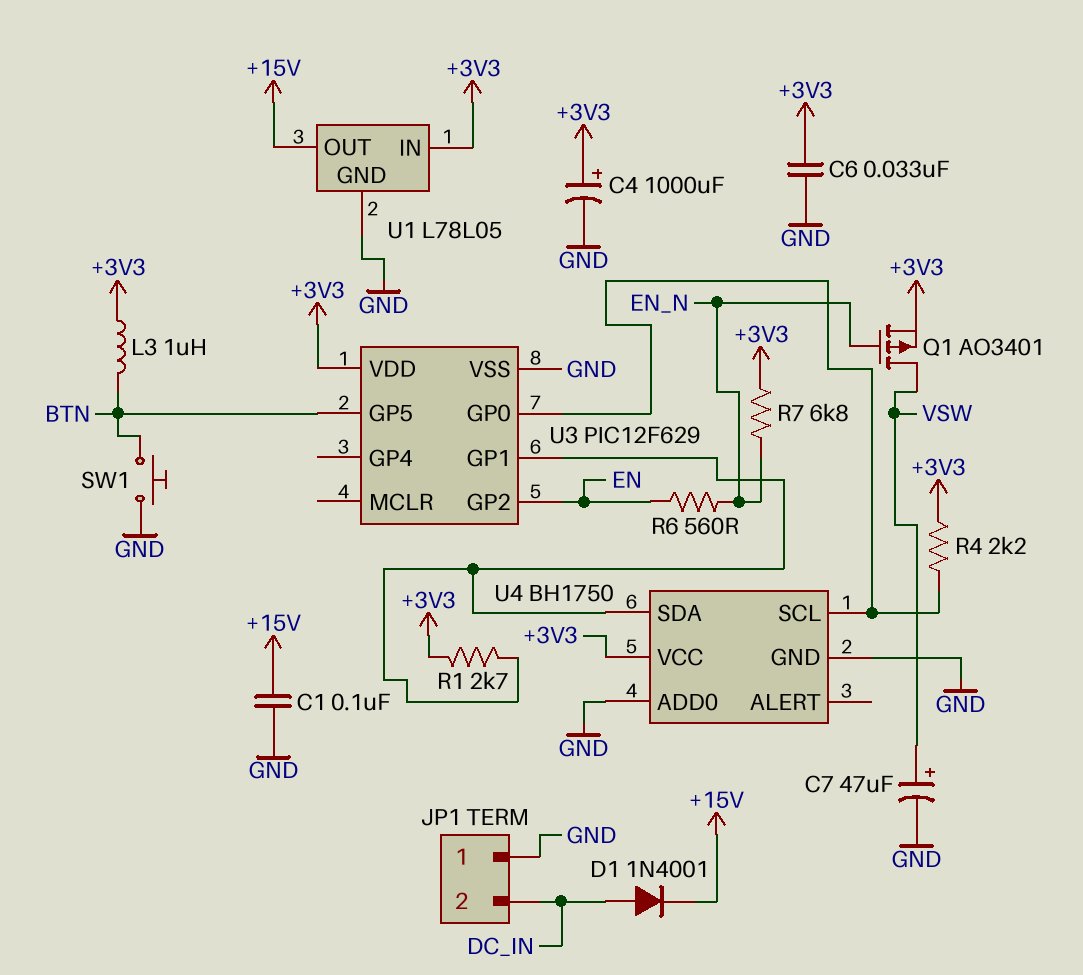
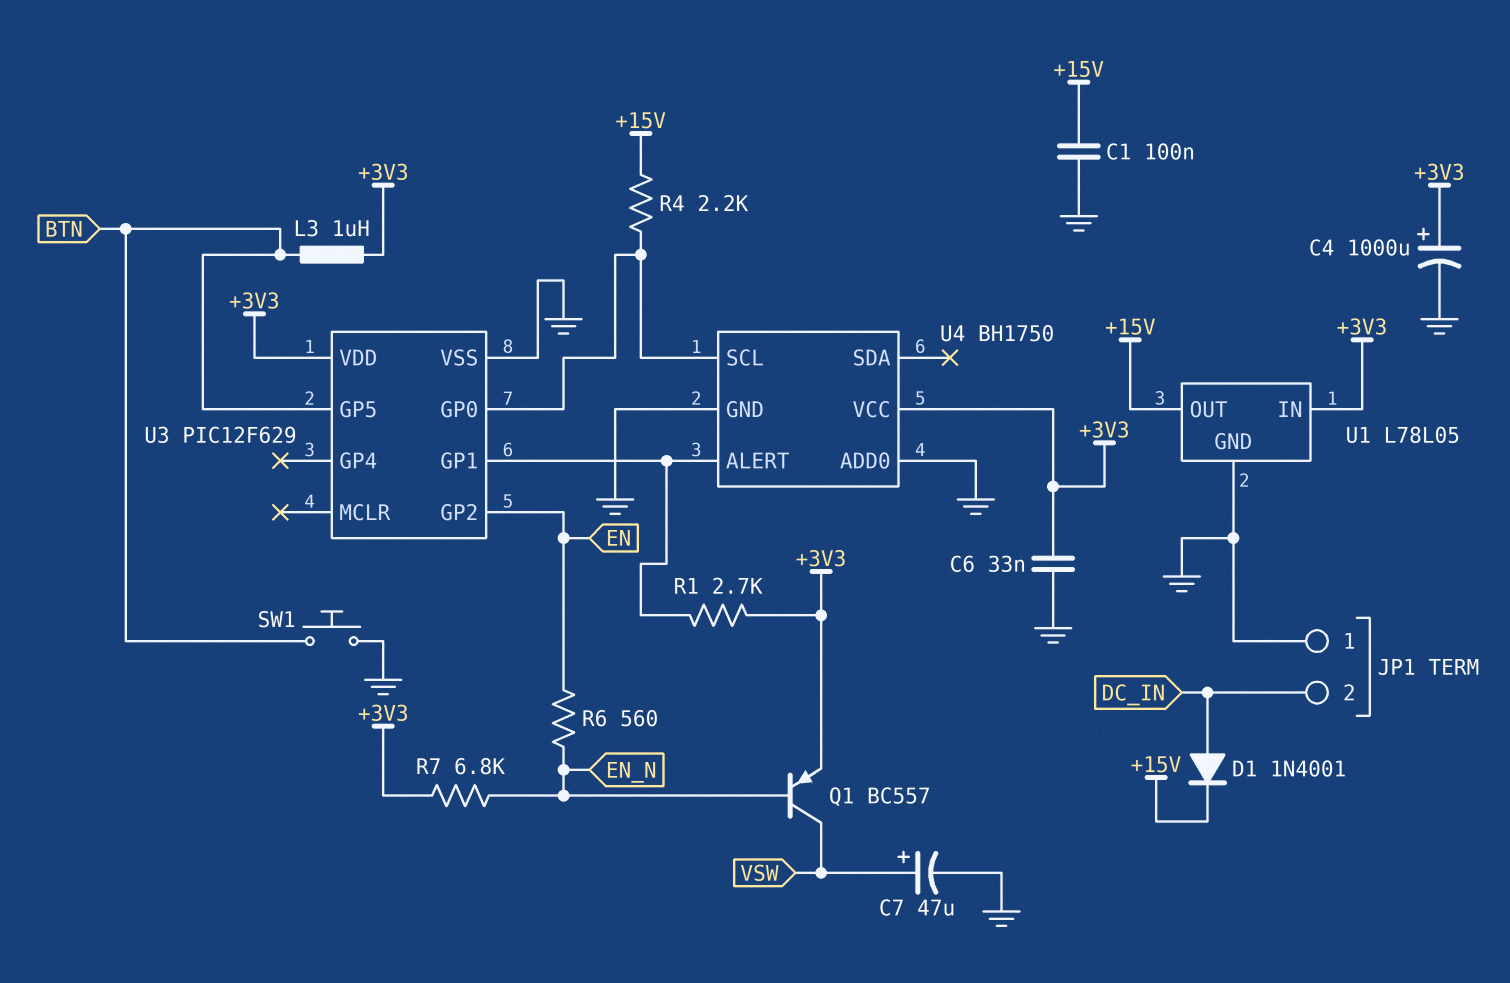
Q1: PMOS AO3401 (G EN_N, D VSW, S +3V3) -> PNP BC557 (B EN_N, C VSW, E +3V3)
R4: 2.2k (+3V3, U3/GP0) -> 2.2k (+15V, U3/GP0)
U4 pin ALERT: none -> U3/GP1
U4 pin SDA: U3/GP1 -> none

